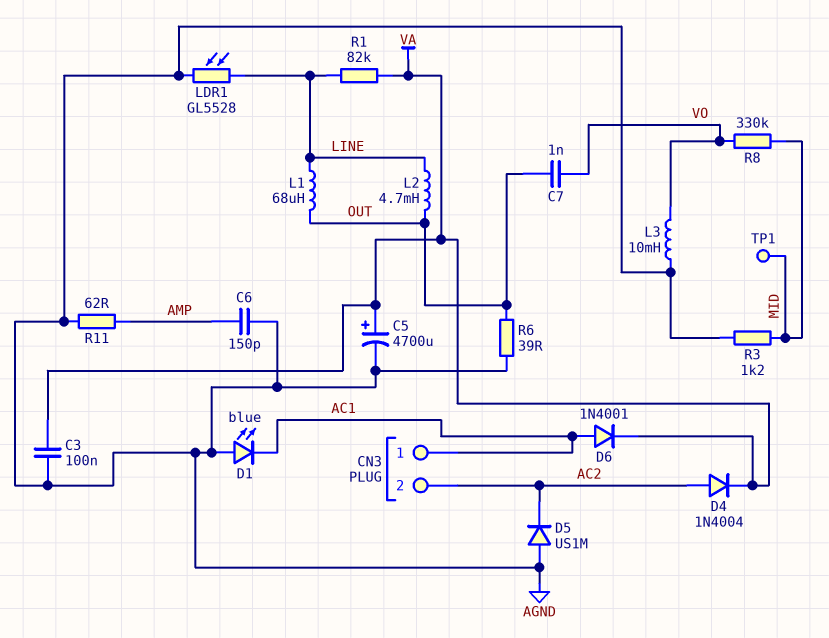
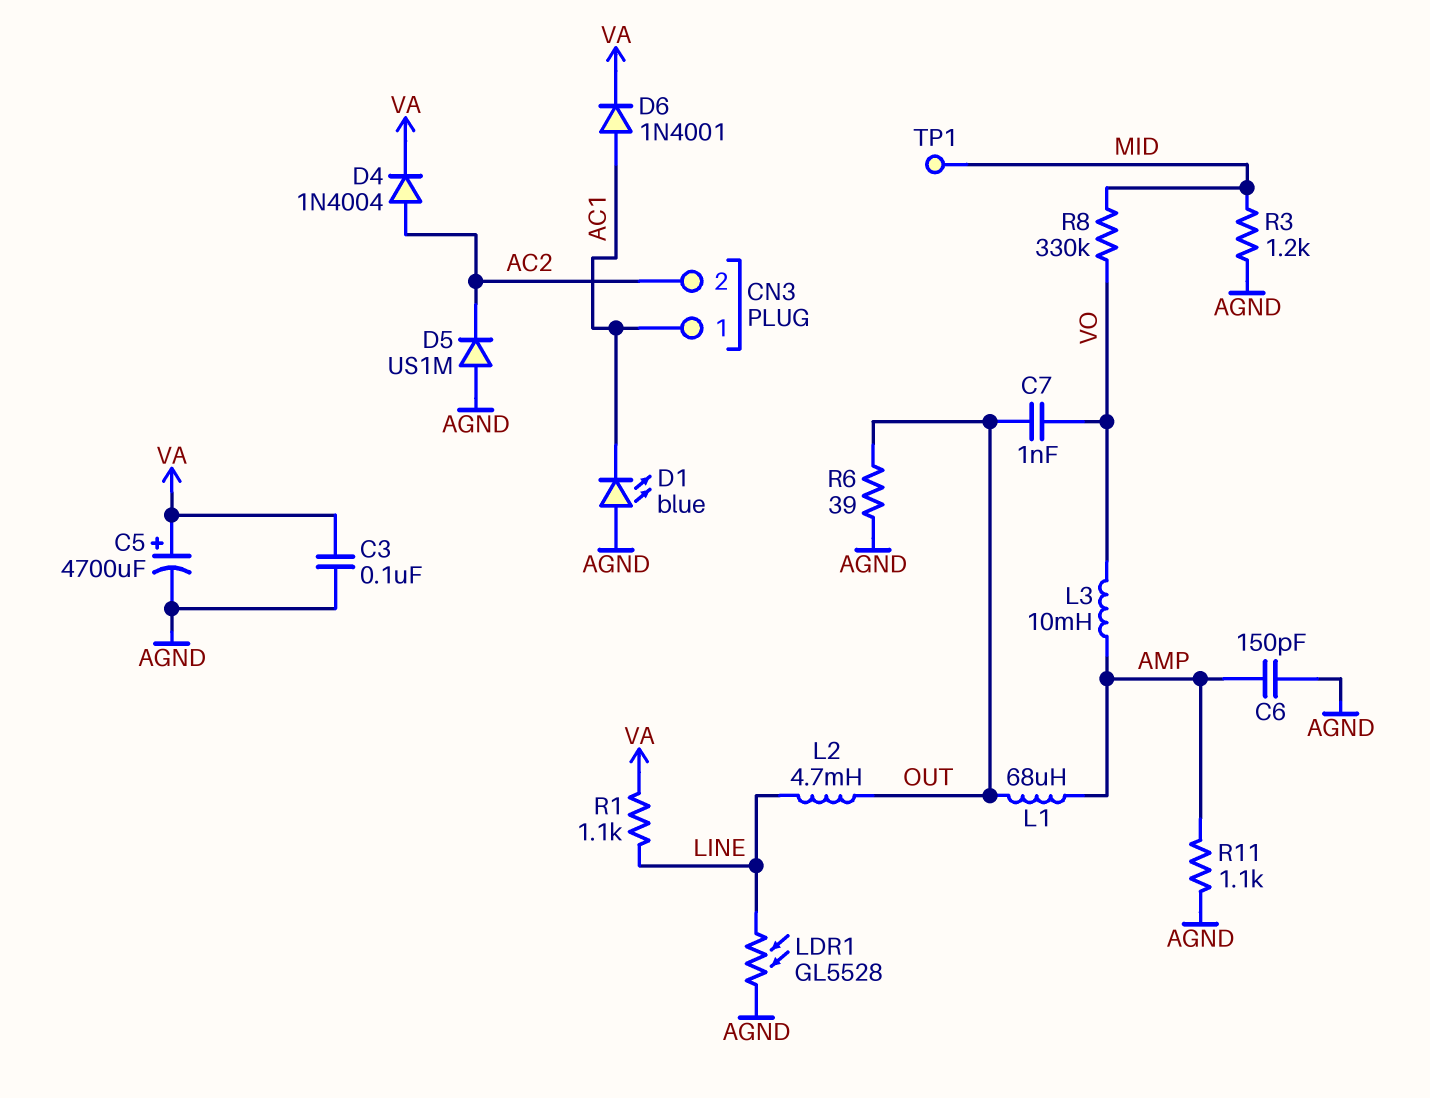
L1: 68uH (LINE, OUT) -> 68uH (AMP, OUT)
L3: 10mH (AGND, VO) -> 10mH (AMP, VO)
R1: 82k (LINE, VA) -> 1.1k (LINE, VA)
R11: 62 (AGND, AMP) -> 1.1k (AGND, AMP)

